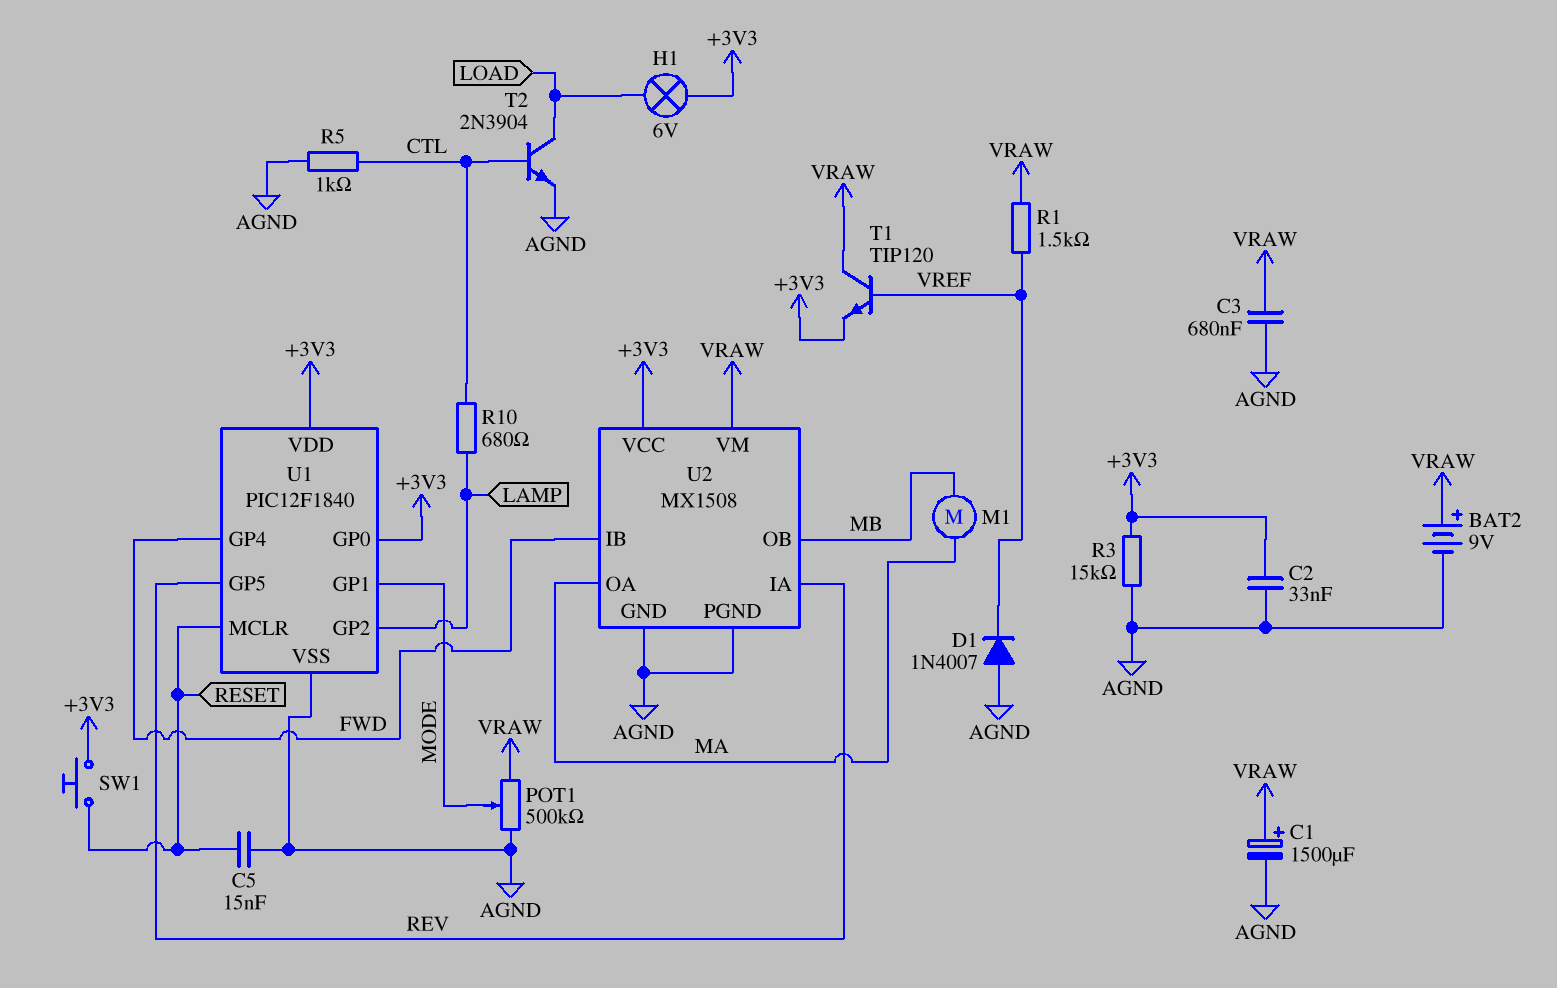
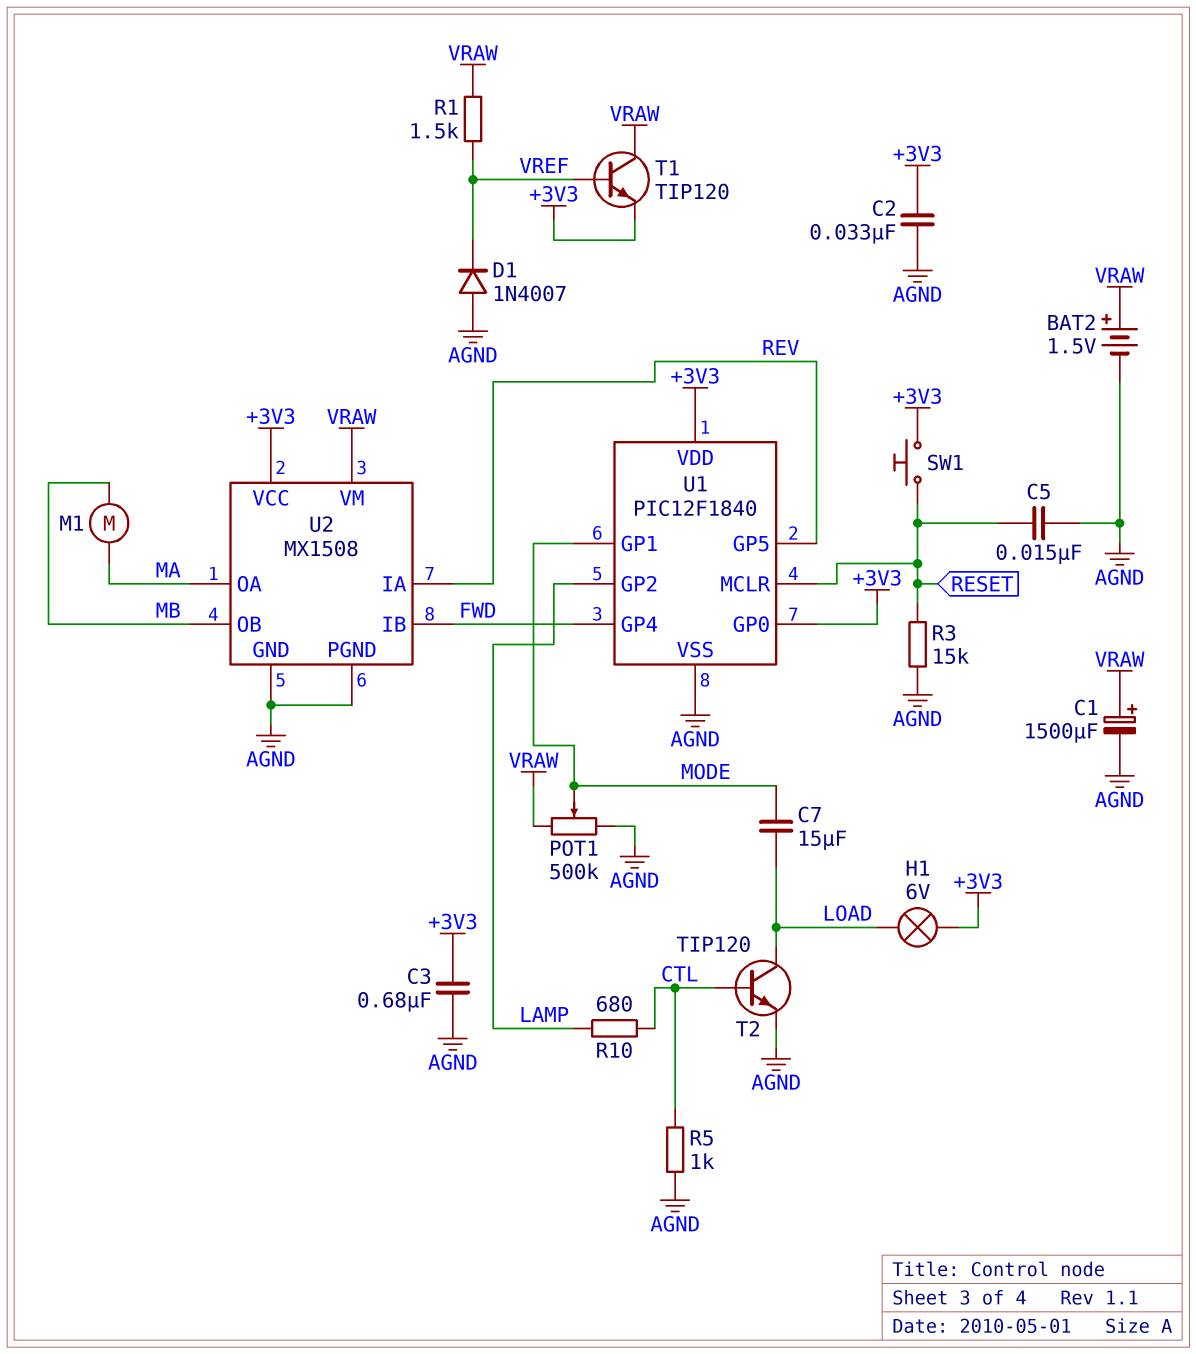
BAT2: 9V (plus VRAW, minus AGND) -> 1.5V (plus VRAW, minus AGND)
C3: 680nF (AGND, VRAW) -> 680nF (+3V3, AGND)
C7: none -> 15uF (LOAD, MODE)
R3: 15k (+3V3, AGND) -> 15k (AGND, RESET)
T2: NPN 2N3904 (B CTL, C LOAD, E AGND) -> NPN TIP120 (B CTL, C LOAD, E AGND)

